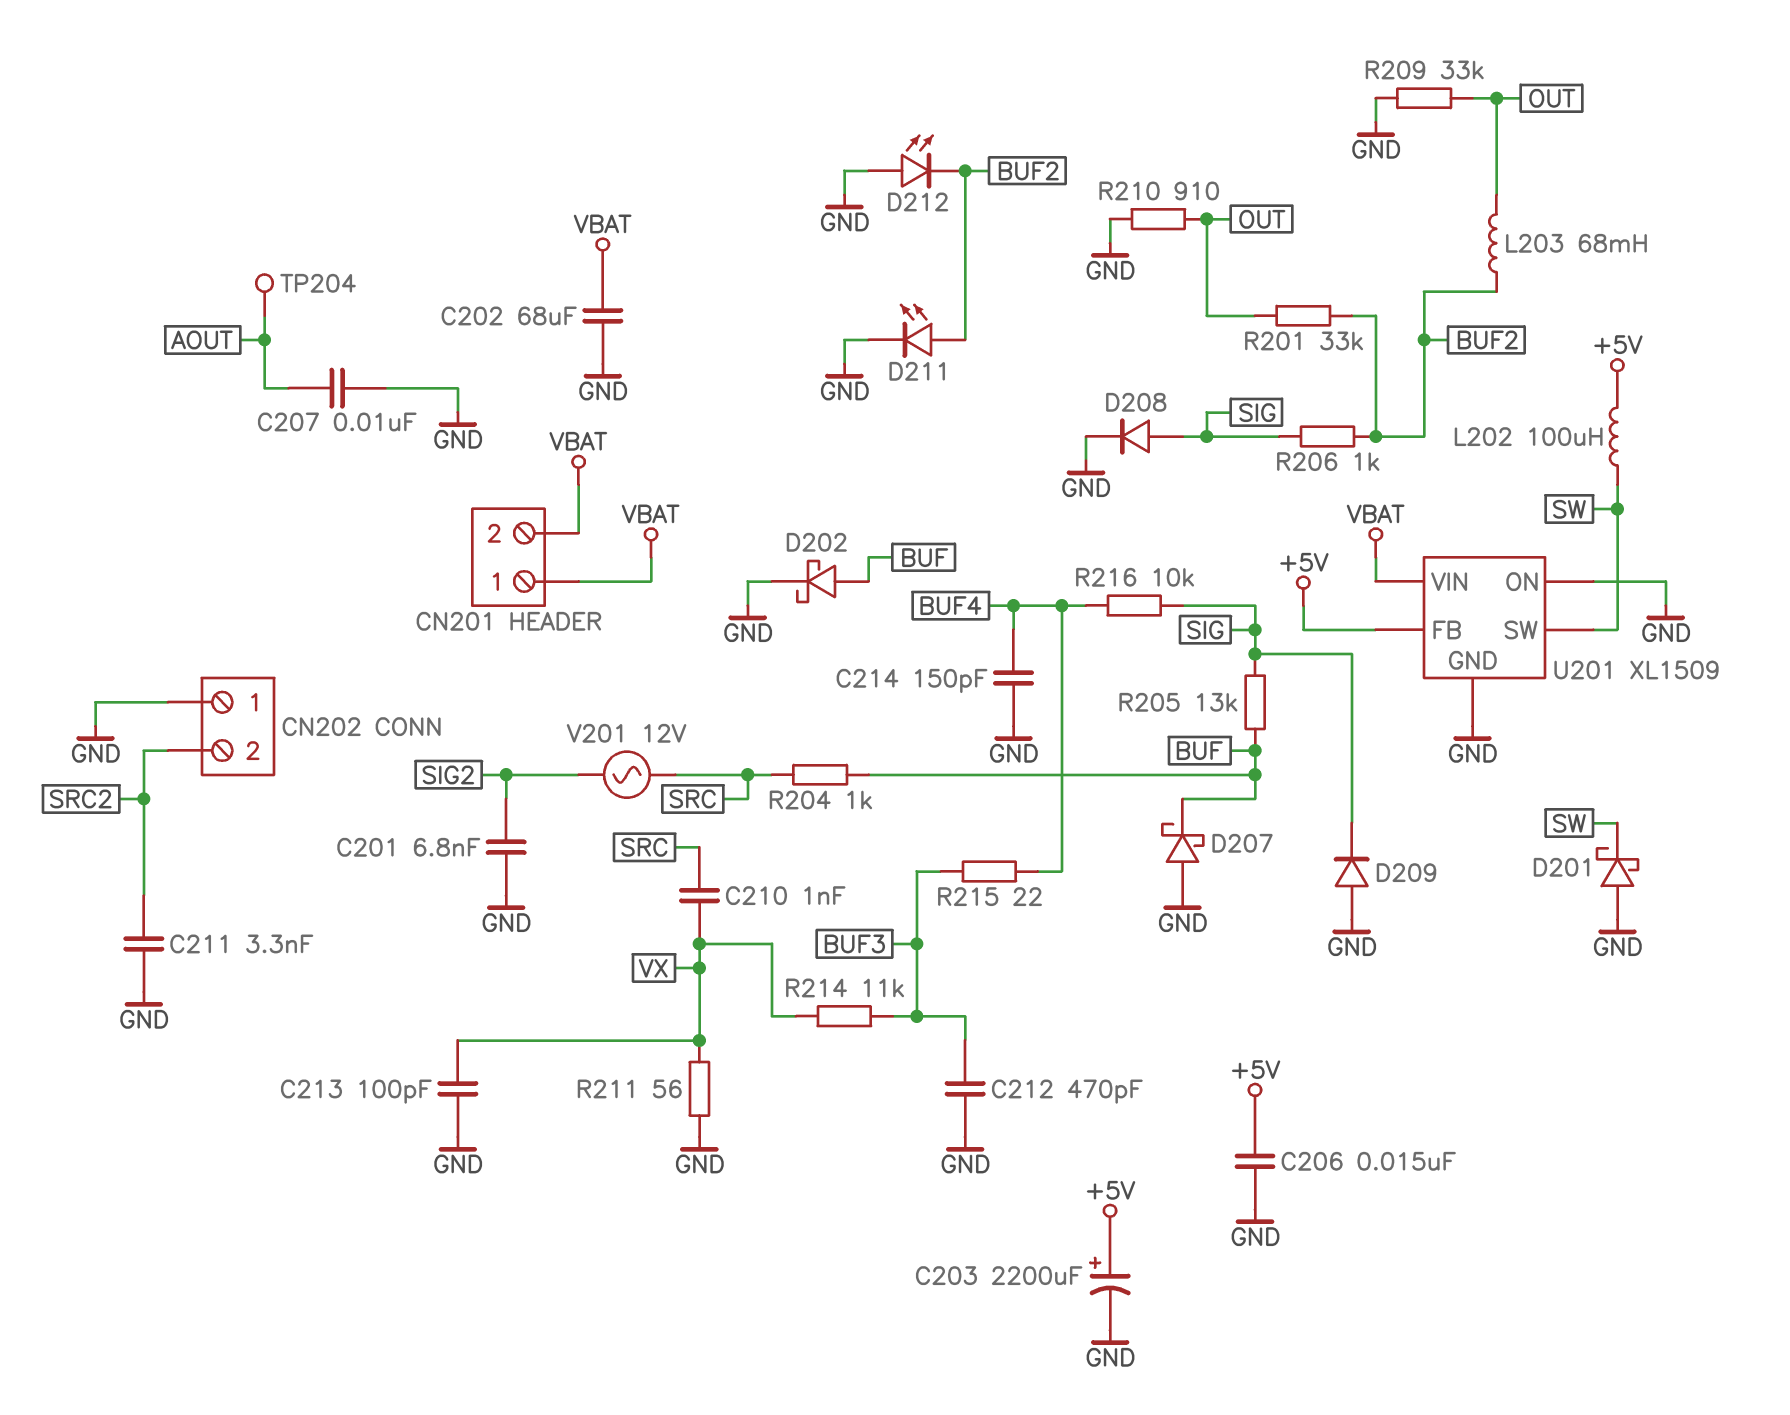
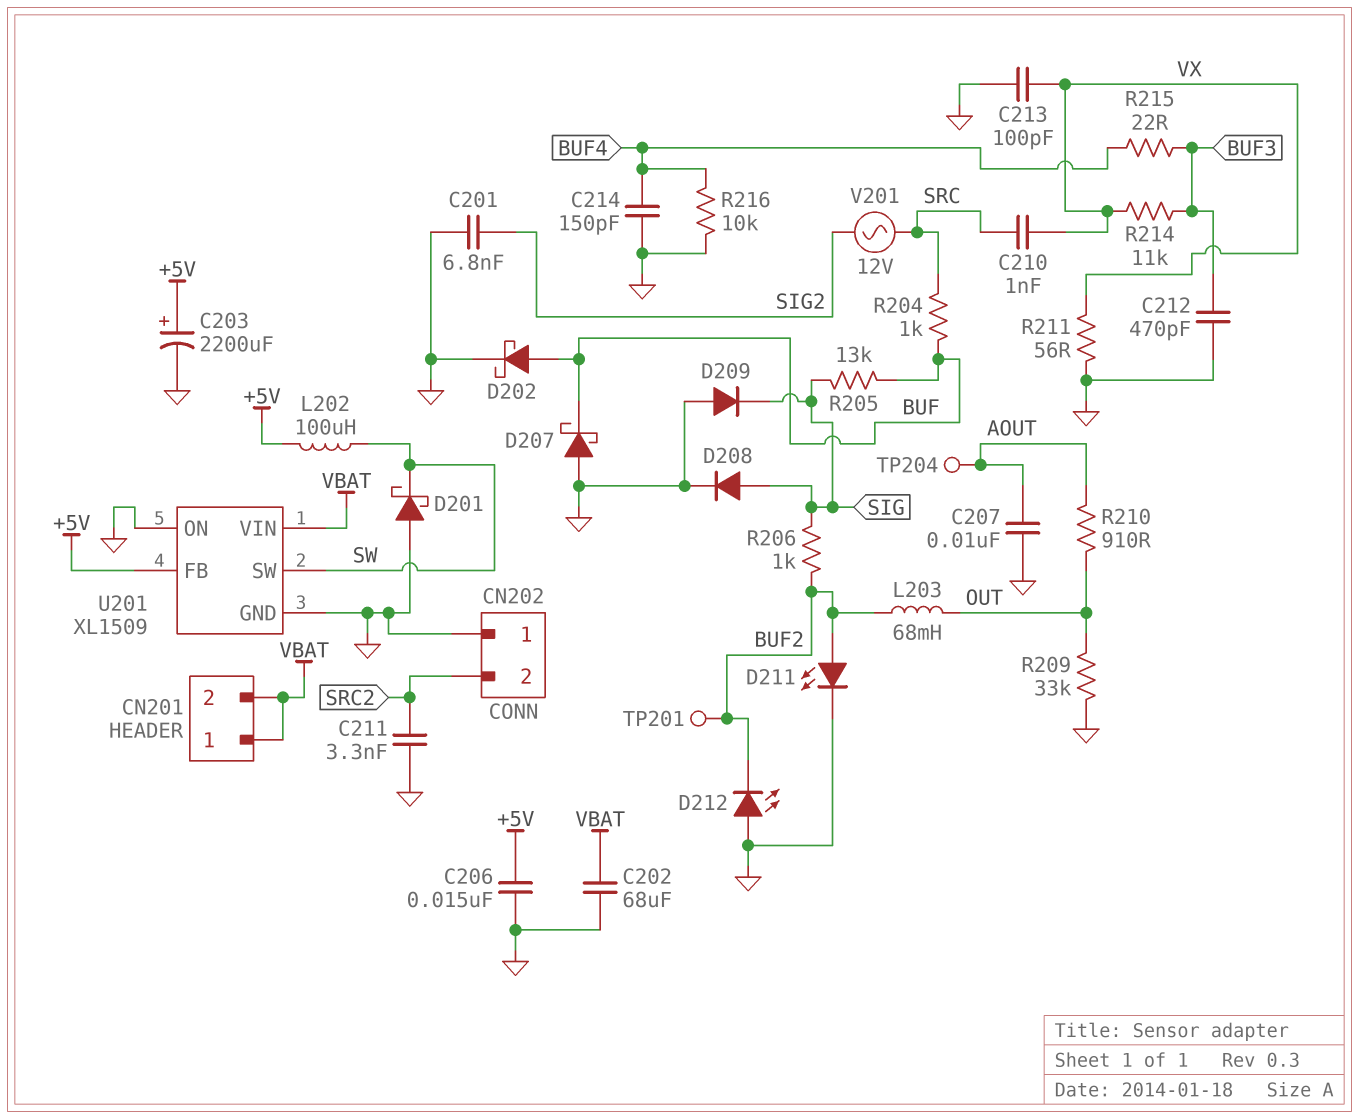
R201: 33k (BUF2, OUT) -> none
R210: 910 (GND, OUT) -> 910 (AOUT, OUT)
R216: 10k (BUF4, SIG) -> 10k (BUF4, GND)
TP201: none -> test point (BUF2)

